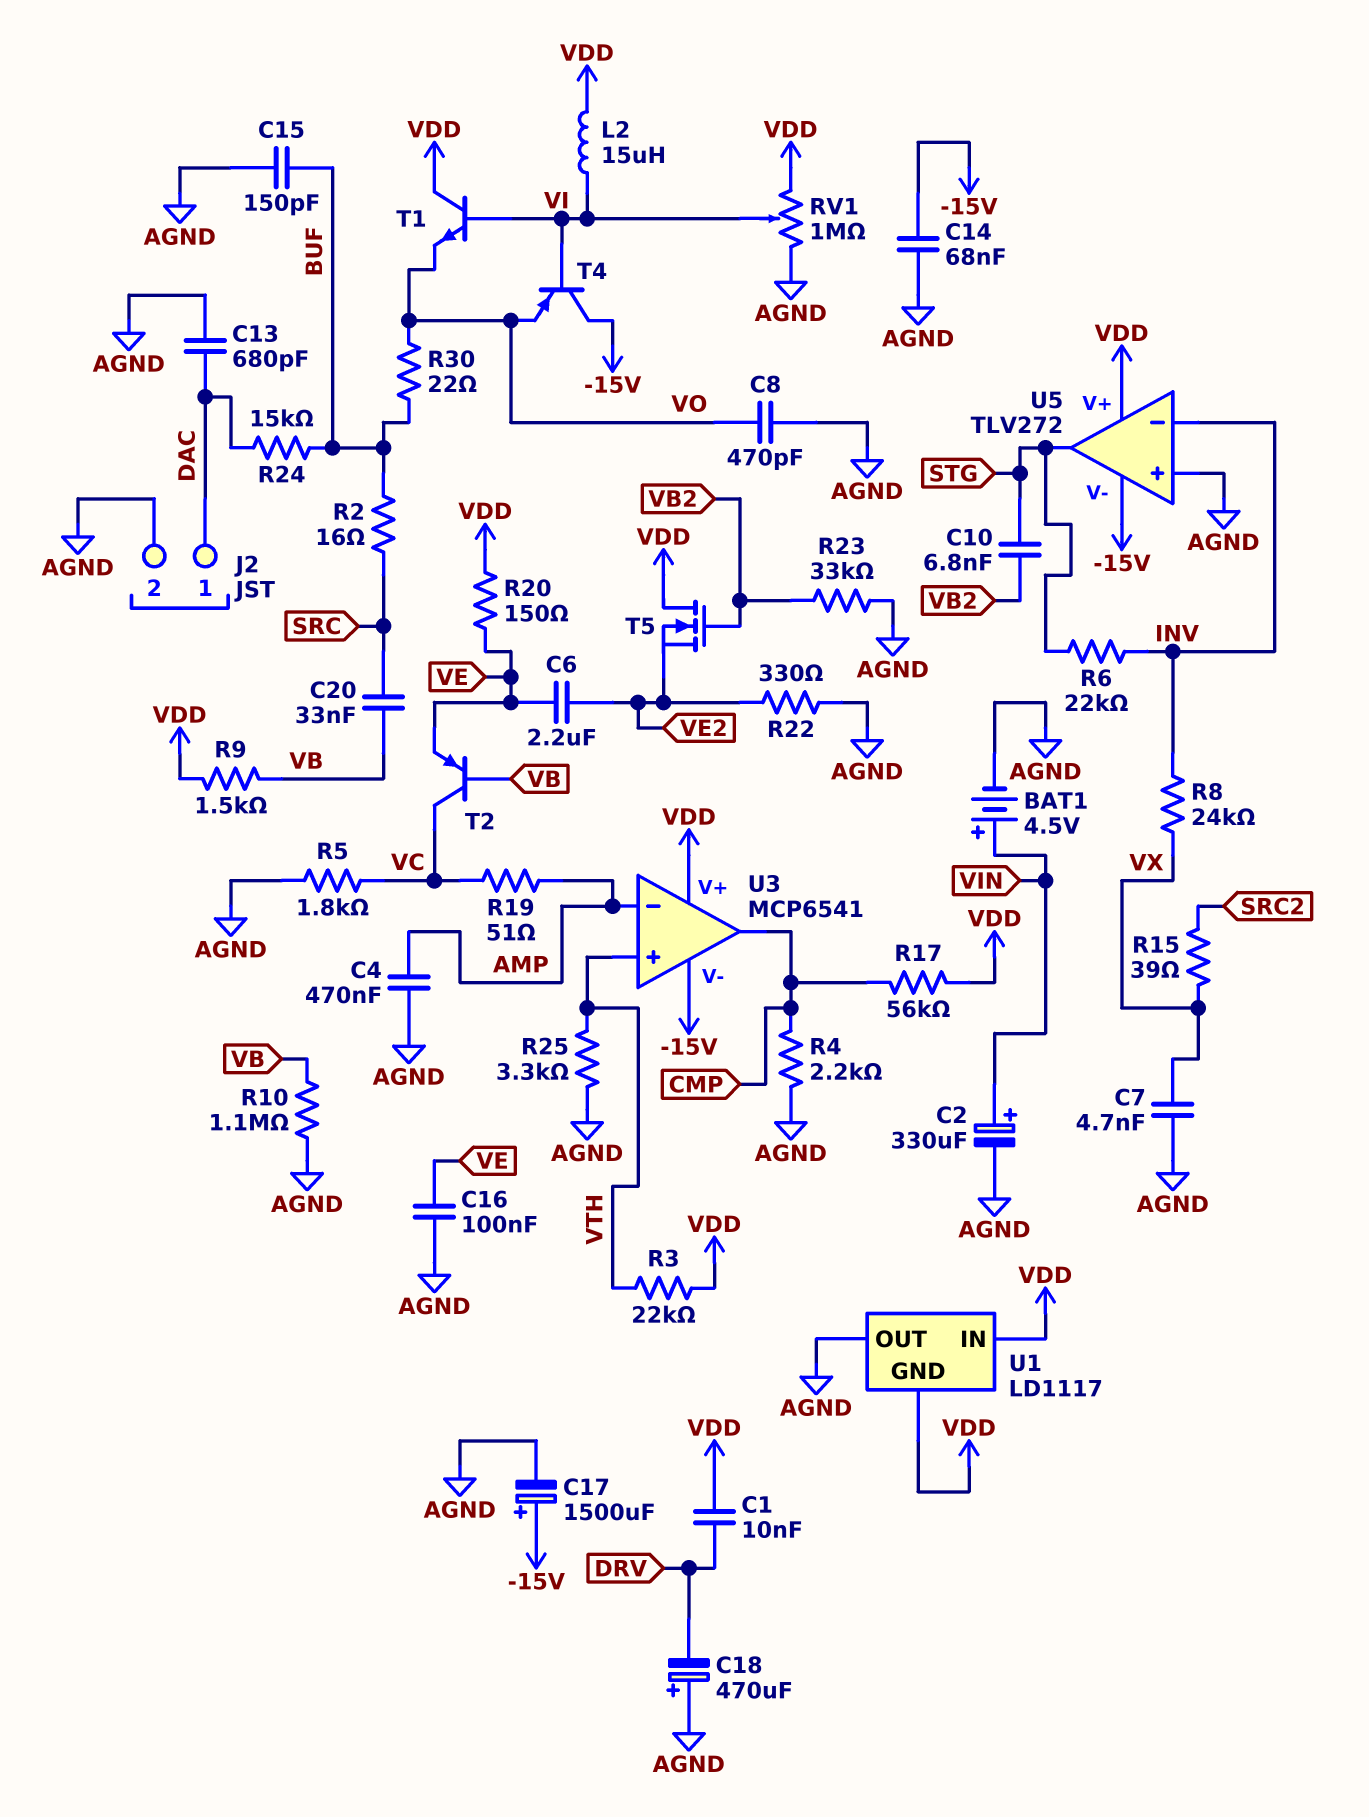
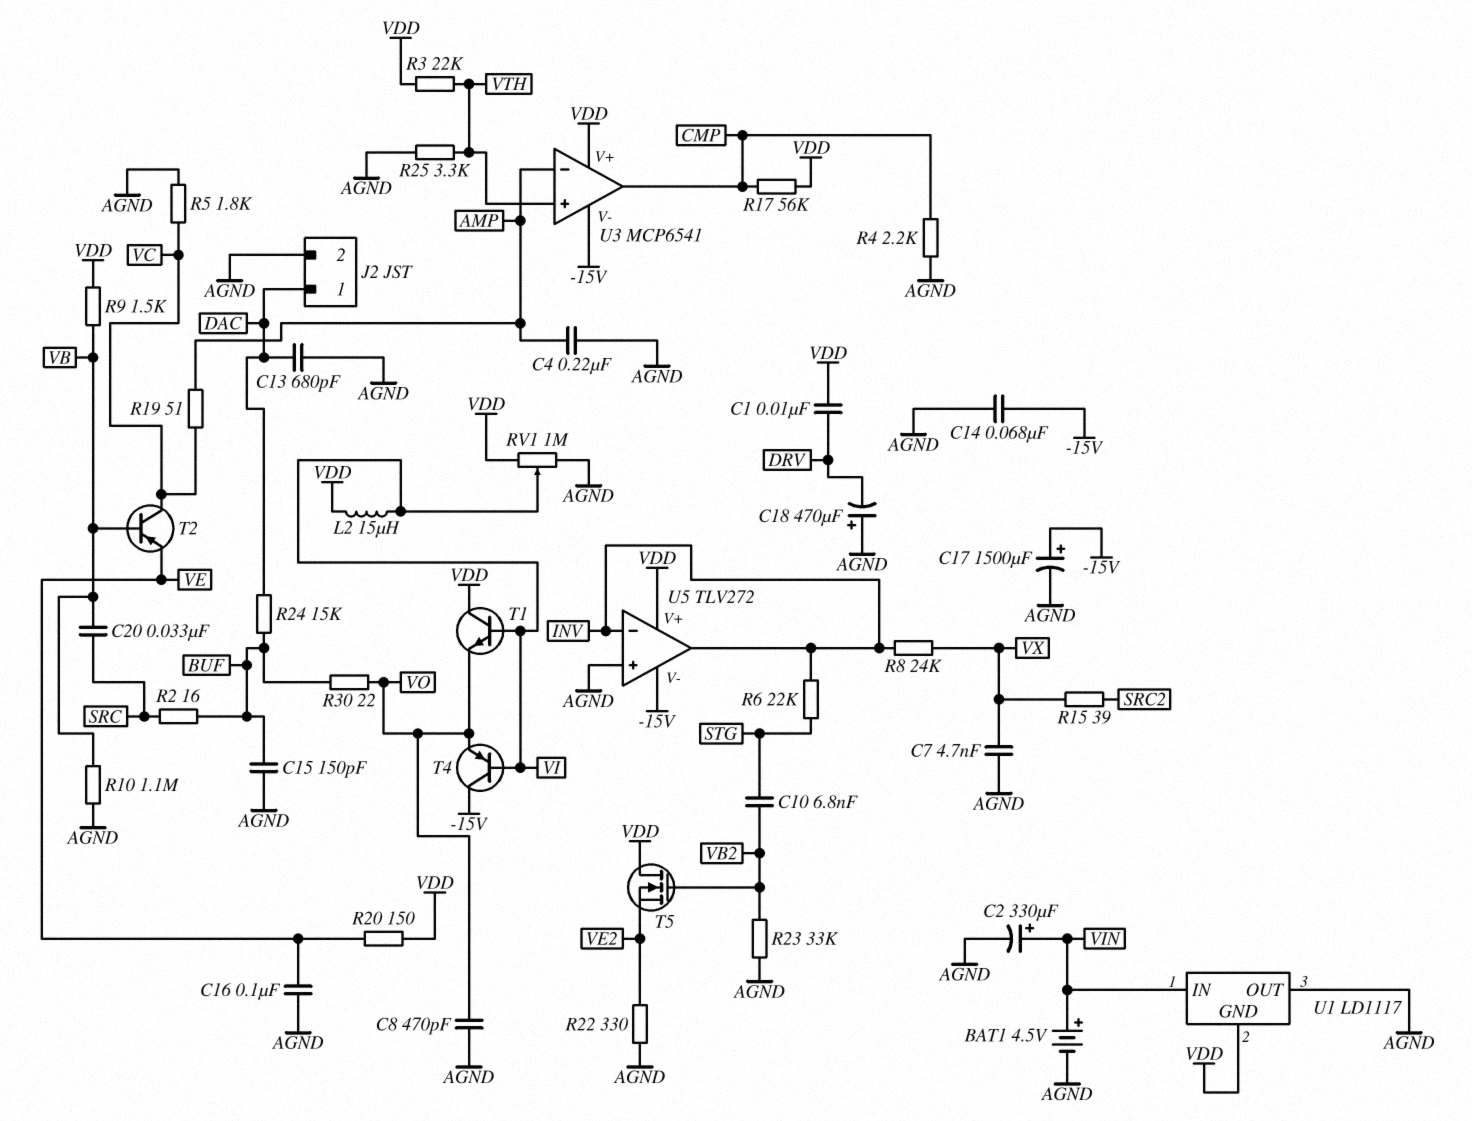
C4: 470nF (AGND, AMP) -> 220nF (AGND, AMP)
C6: 2.2uF (VE, VE2) -> none
U1 pin IN: VDD -> VIN
U5 pin out: STG -> INV

